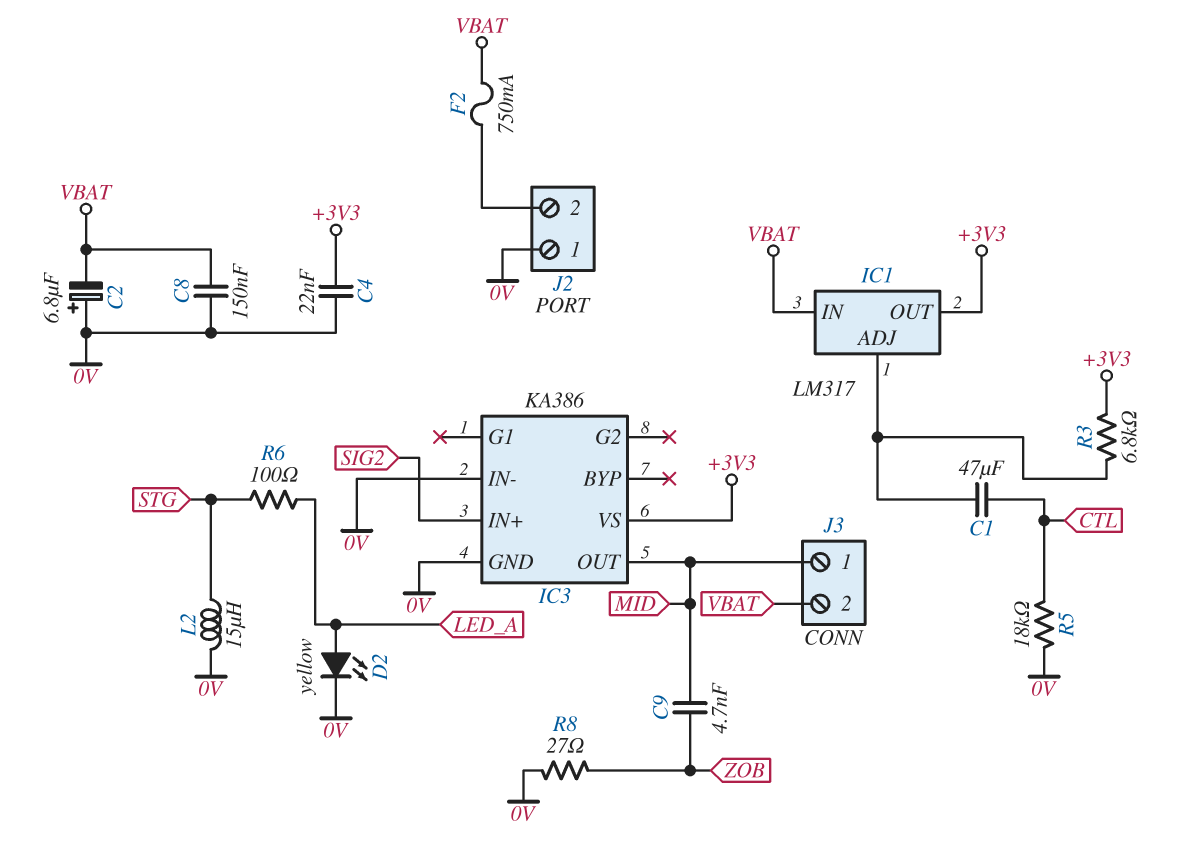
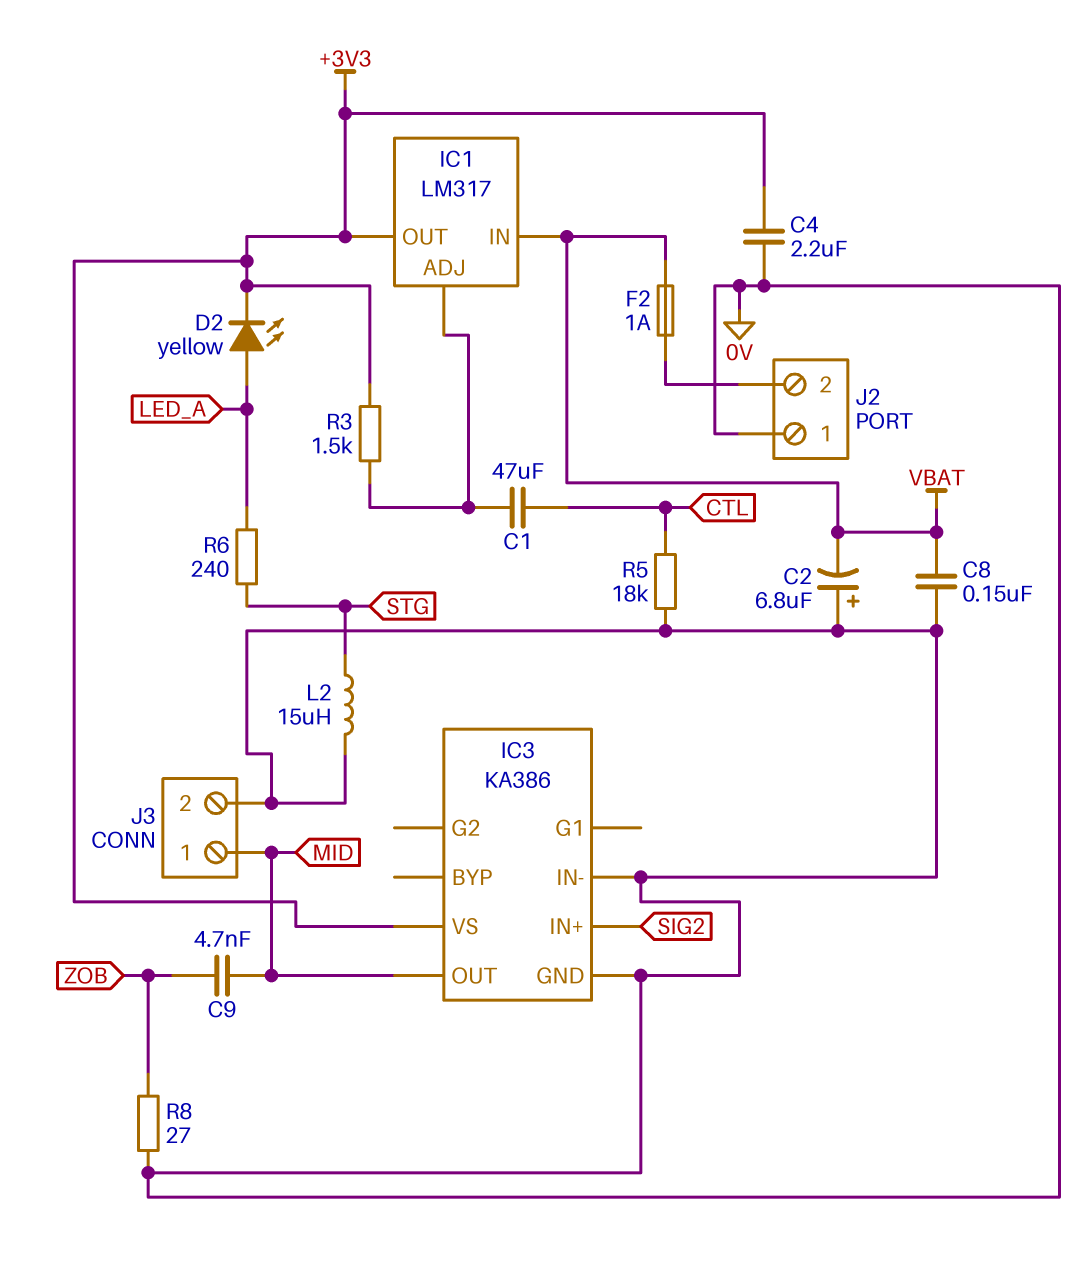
C4: 22nF (+3V3, 0V) -> 2.2uF (+3V3, 0V)
D2: LED yellow (A LED_A, K 0V) -> LED yellow (A LED_A, K +3V3)
F2: 750mA (J2/2, VBAT) -> 1A (J2/2, VBAT)
J3 pin 2: VBAT -> 0V
R3: 6.8k (+3V3, IC1/ADJ) -> 1.5k (+3V3, IC1/ADJ)
R6: 100 (LED_A, STG) -> 240 (LED_A, STG)

